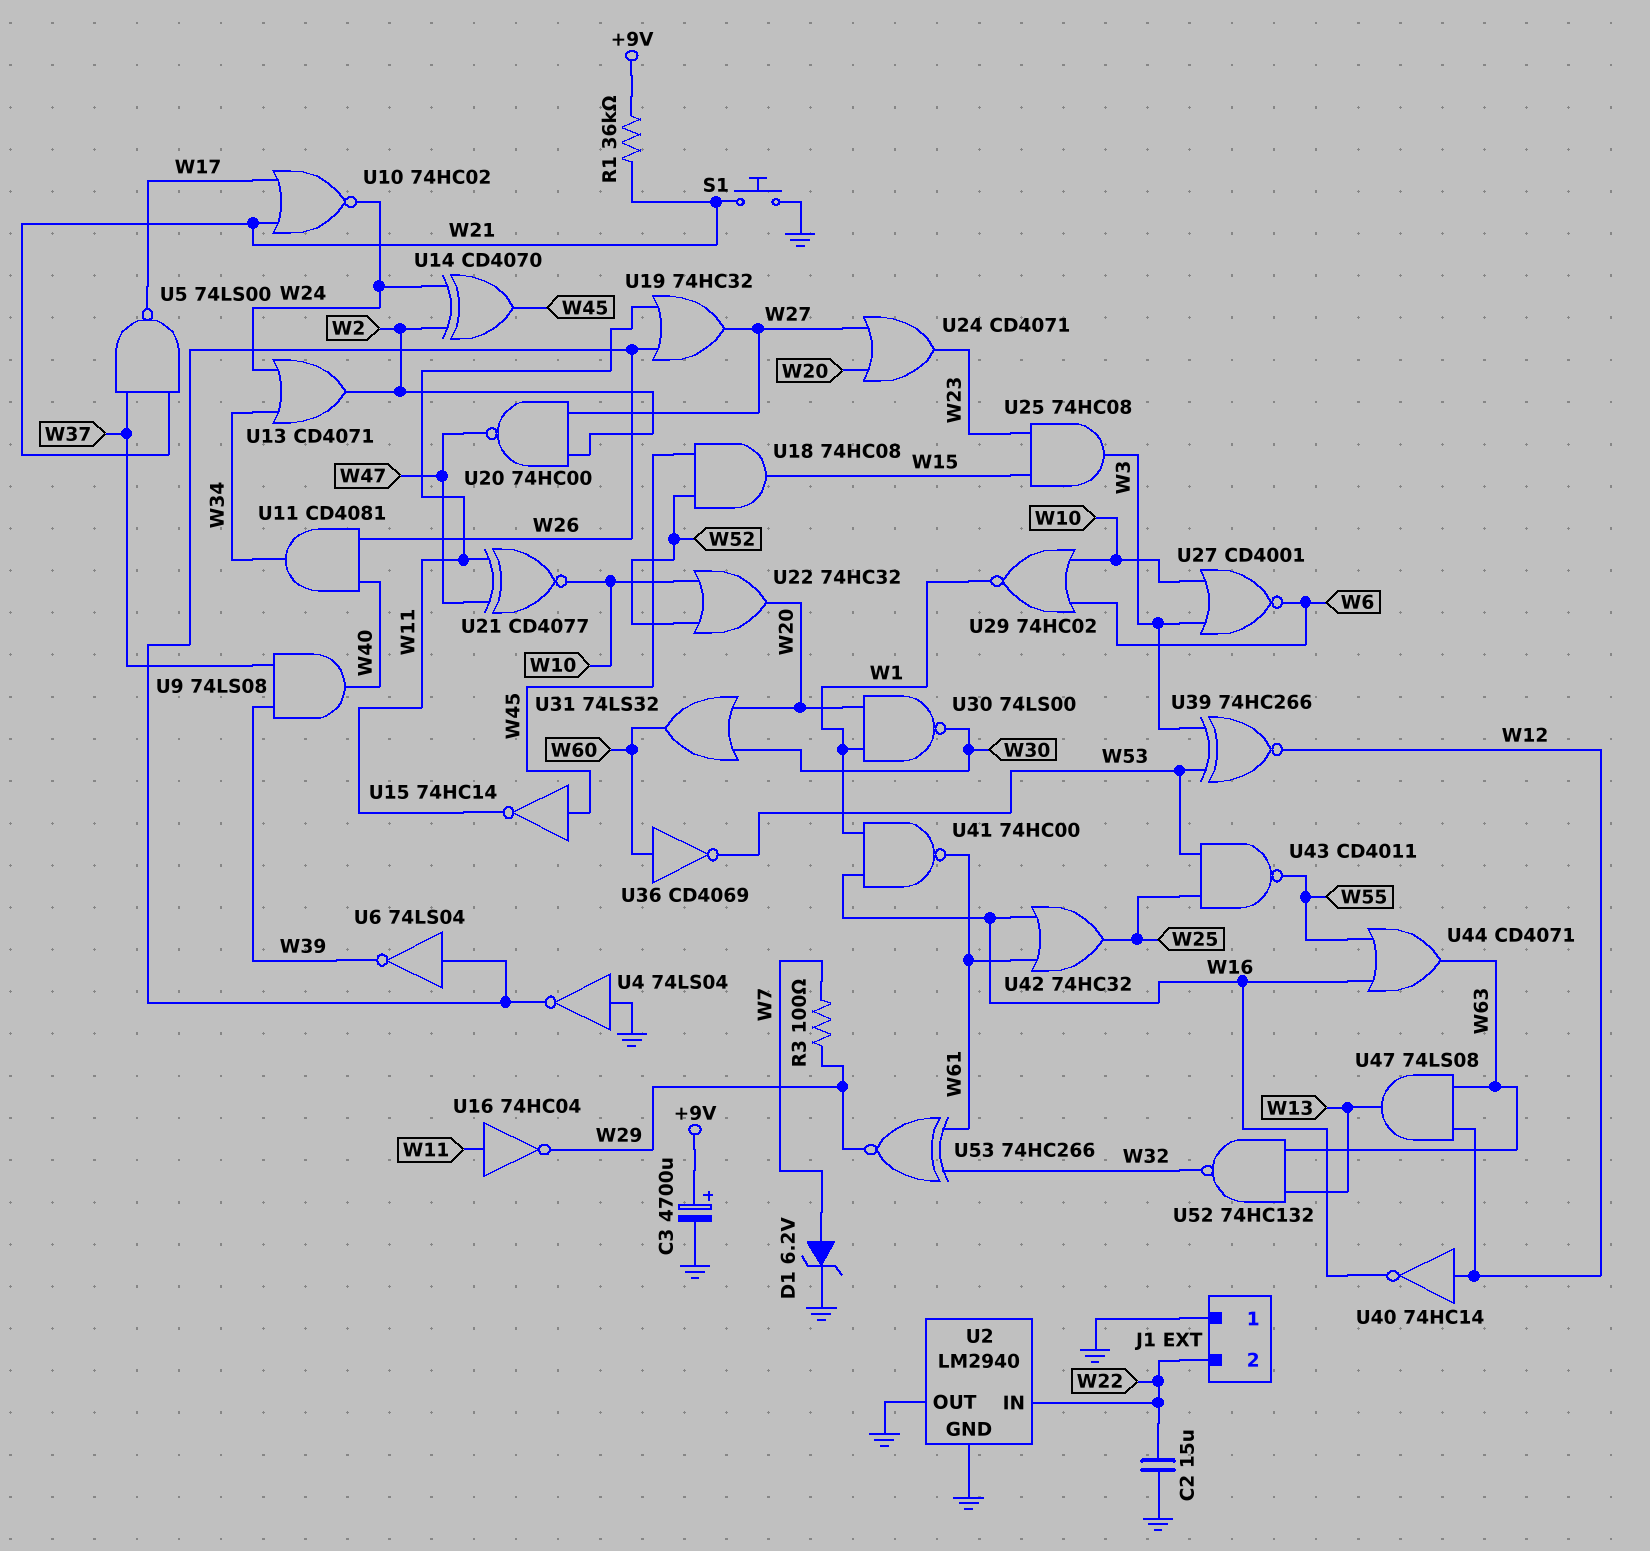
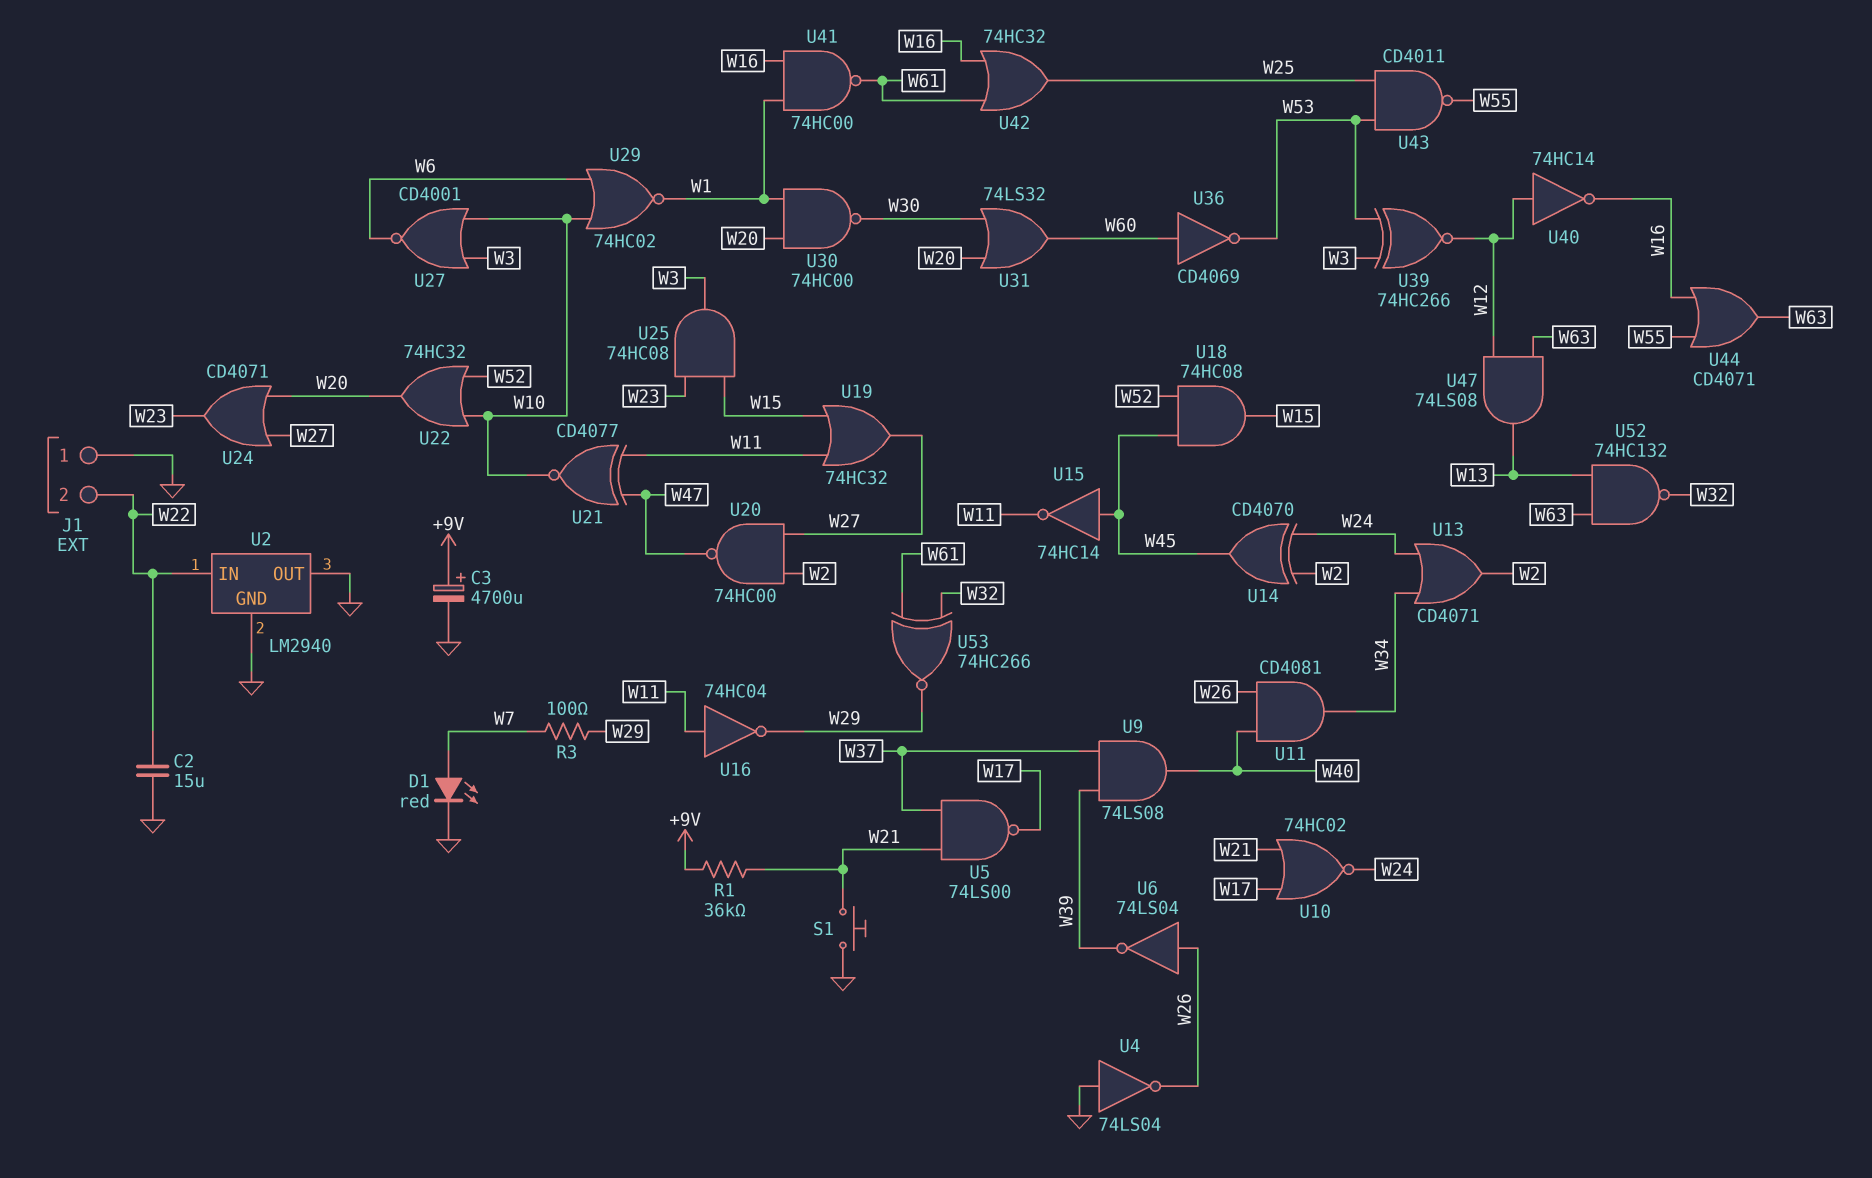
D1: zener 6.2V (A W7, K GND) -> LED red (A W7, K GND)
U19: OR 74HC32 (in W11, in W26, out W27) -> OR 74HC32 (in W11, in W15, out W27)
U30: NAND 74LS00 (in W1, in W20, out W30) -> NAND 74HC00 (in W1, in W20, out W30)

